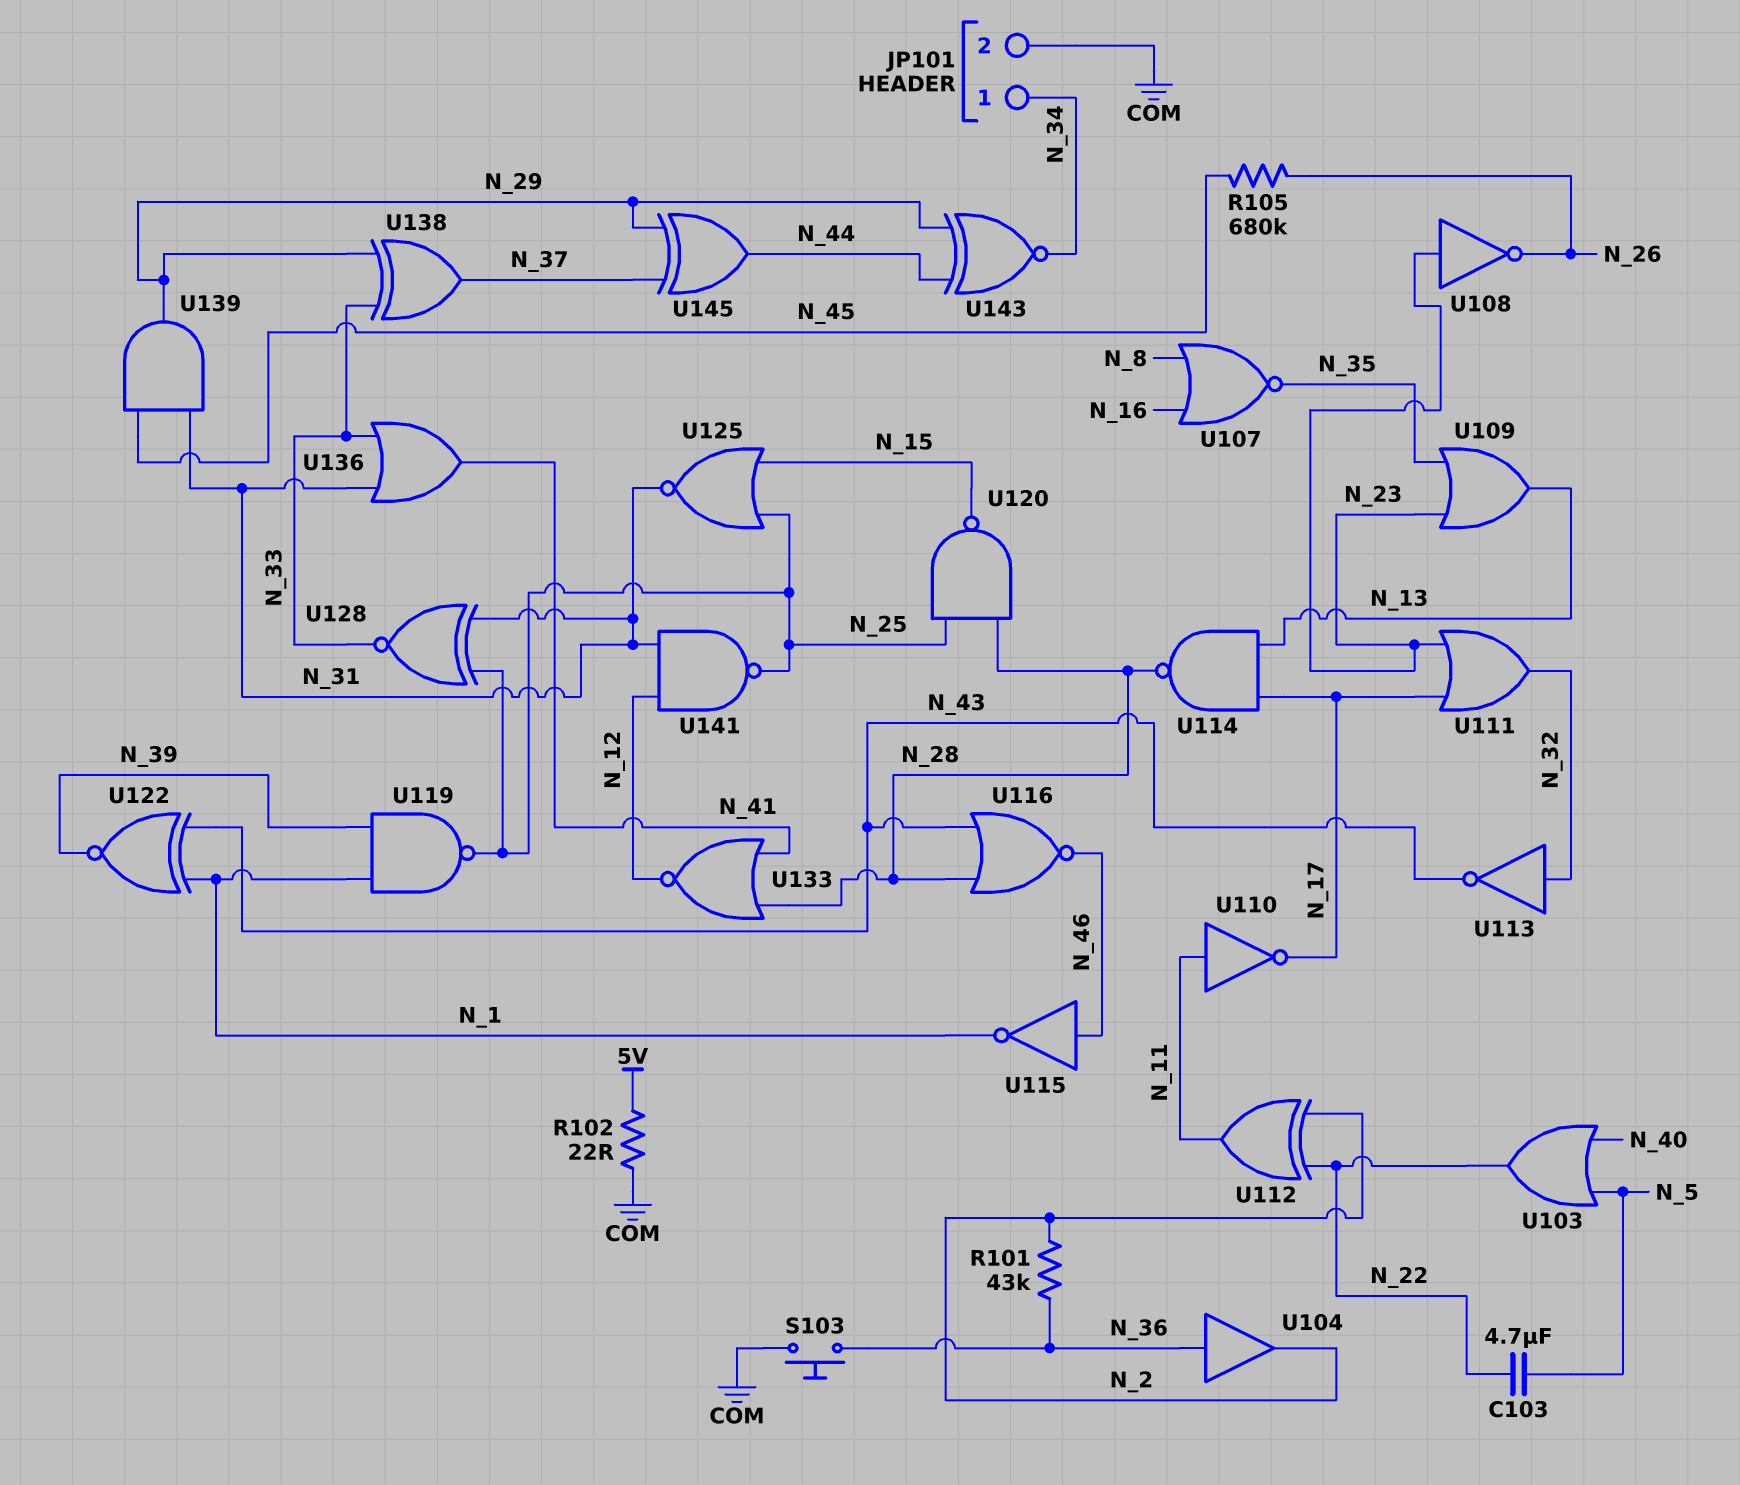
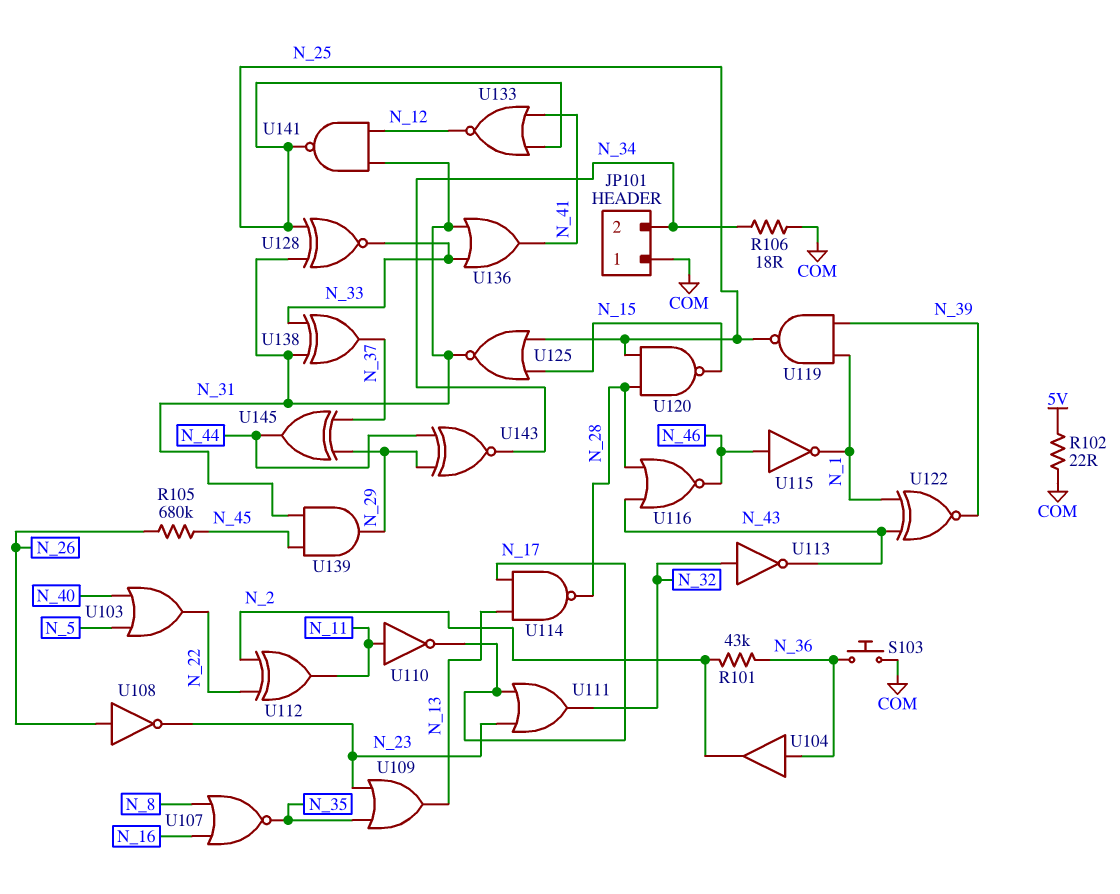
C103: 4.7uF (N_5, N_22) -> none
JP101 pin 1: N_34 -> COM
JP101 pin 2: COM -> N_34
R106: none -> 18 (COM, N_34)
U108: NOT (in N_23, out N_26) -> NOT (in N_26, out N_23)
U133: NOR (in N_28, in N_41, out N_12) -> NOR (in N_25, in N_41, out N_12)
U138: XOR (in N_29, in N_33, out N_37) -> XOR (in N_31, in N_33, out N_37)

